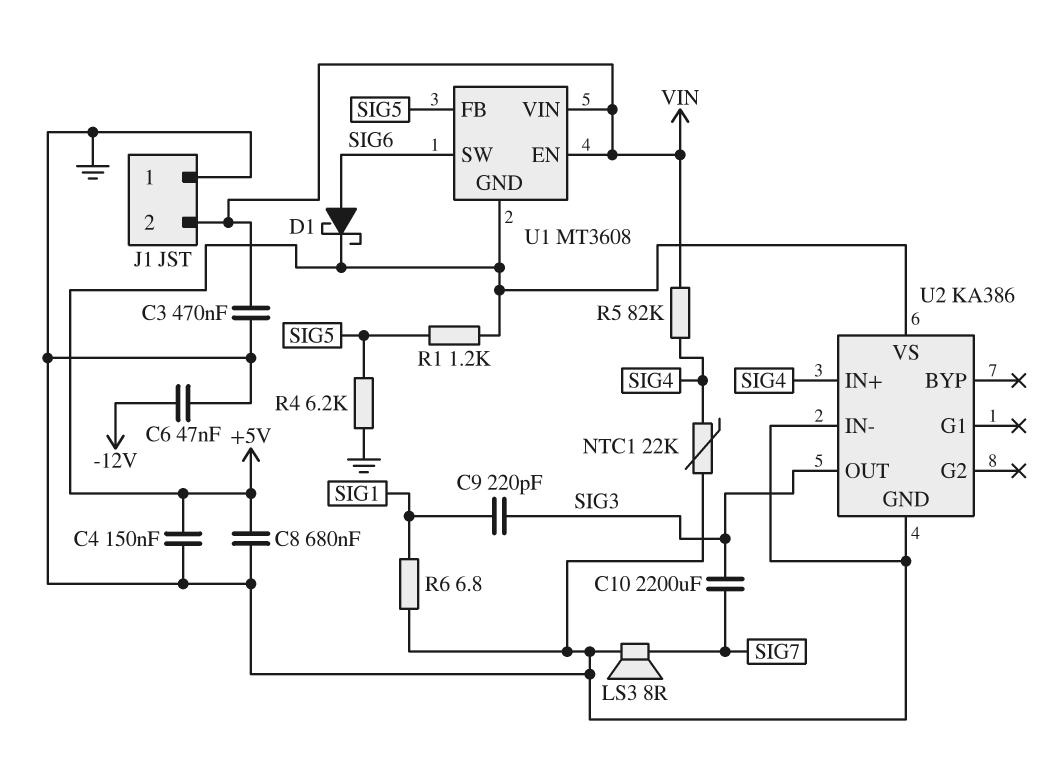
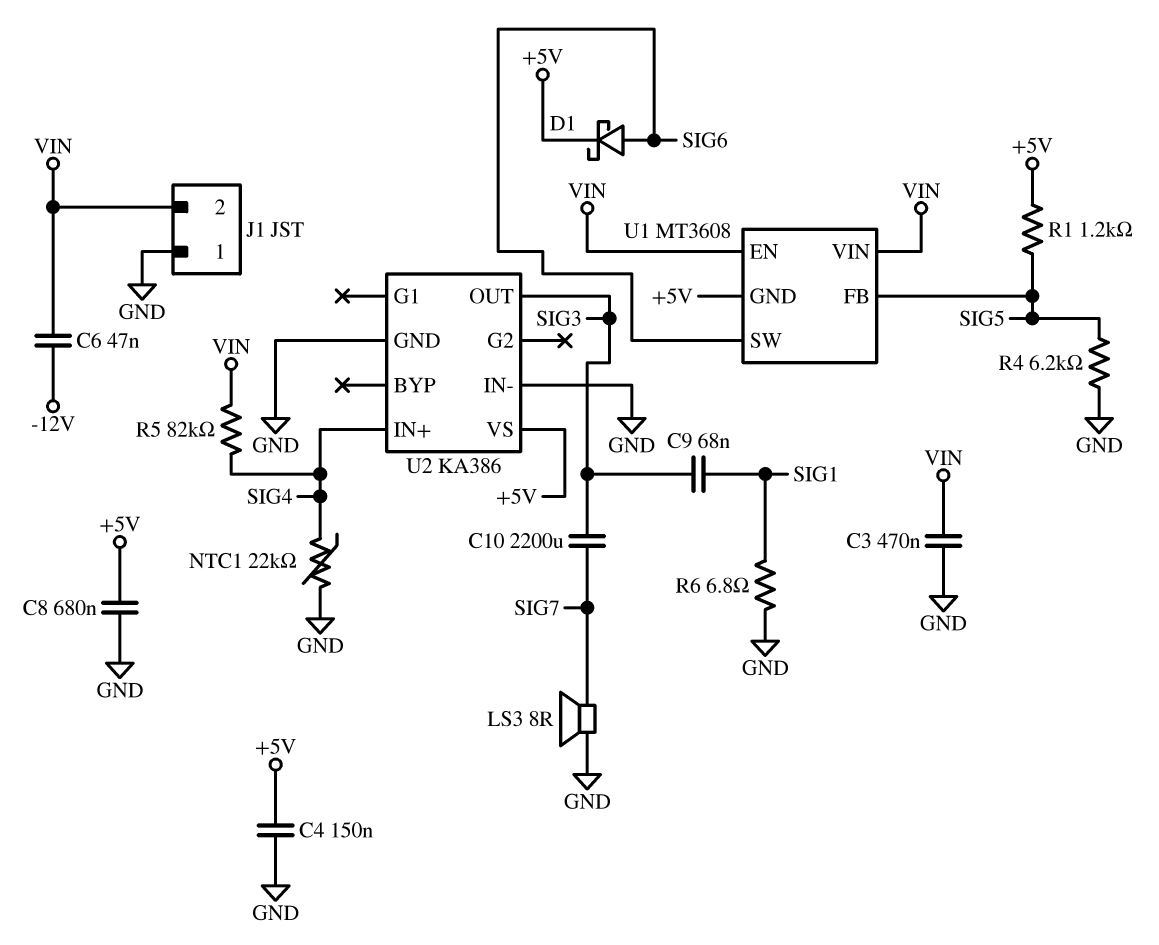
C6: 47nF (-12V, GND) -> 47nF (-12V, VIN)
C9: 220pF (SIG1, SIG3) -> 68nF (SIG1, SIG3)

